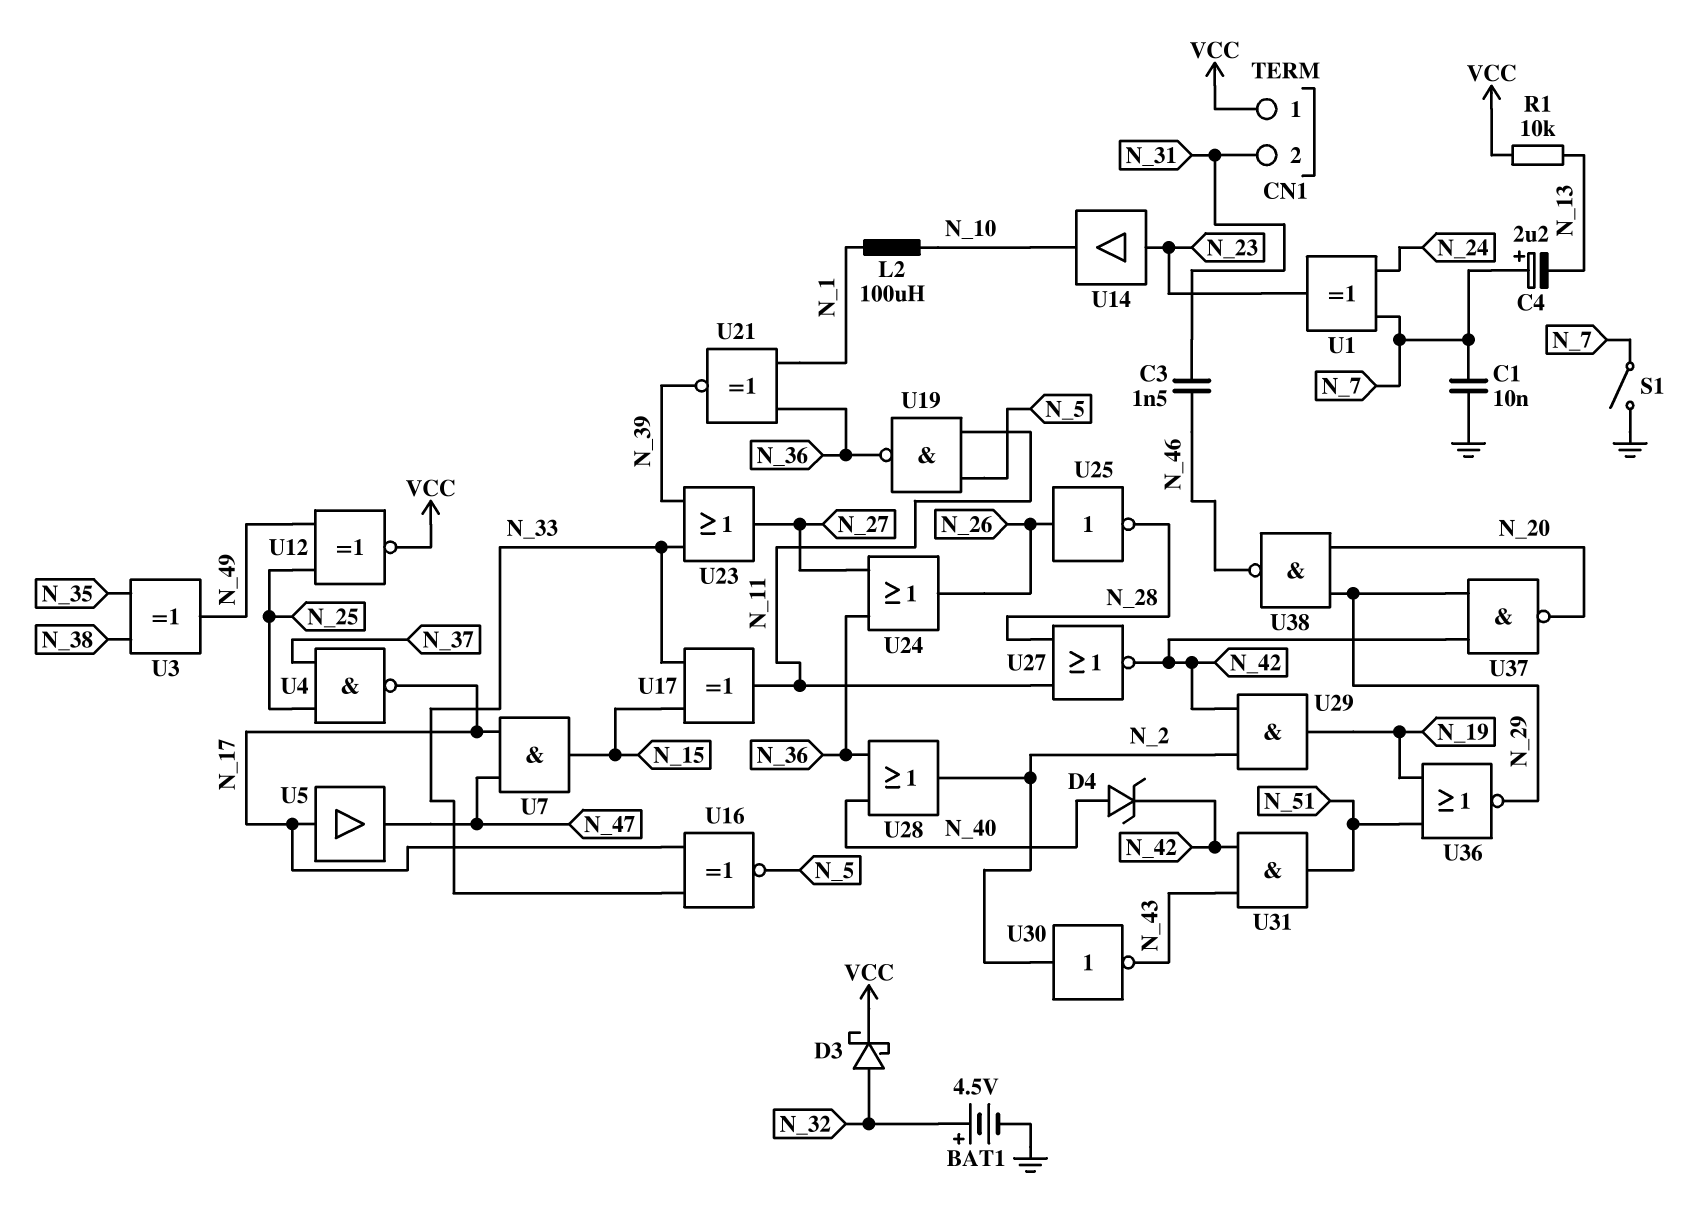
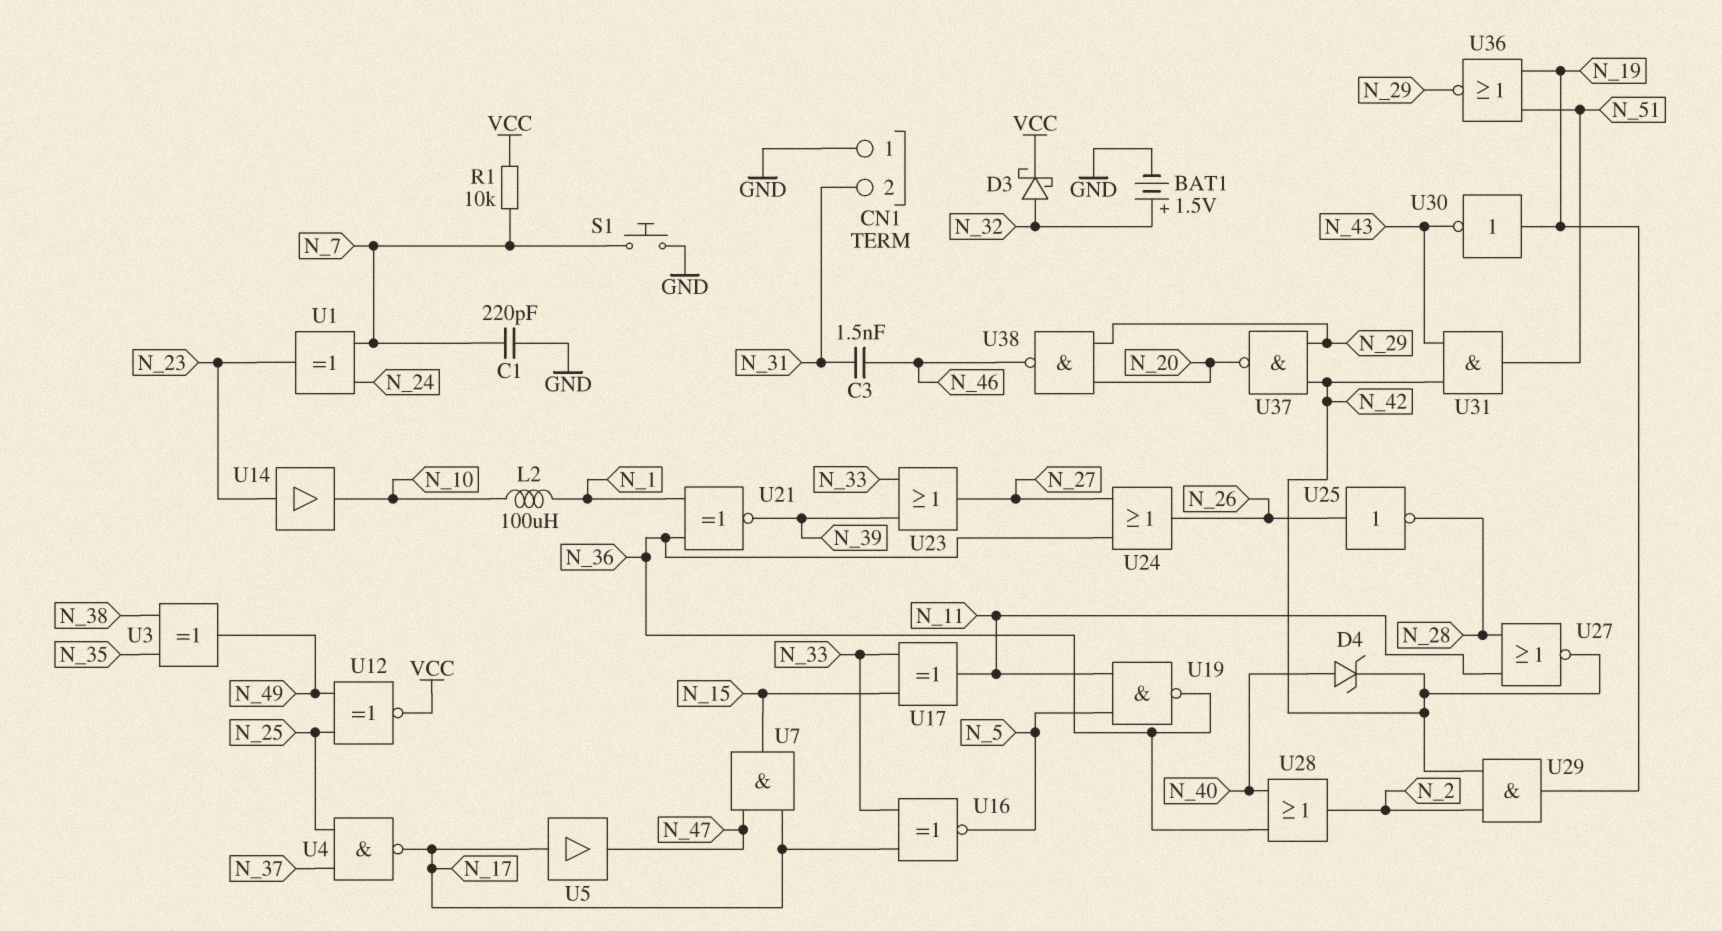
BAT1: 4.5V (plus N_32, minus GND) -> 1.5V (plus N_32, minus GND)
C1: 10nF (GND, N_7) -> 220pF (GND, N_7)
C4: 2.2uF (plus N_7, minus N_13) -> none
CN1 pin 1: VCC -> GND
R1: 10k (N_13, VCC) -> 10k (N_7, VCC)
S1: switch (GND, N_7) -> button (GND, N_7)
U30: NOT (in N_2, out N_43) -> NOT (in N_19, out N_43)

